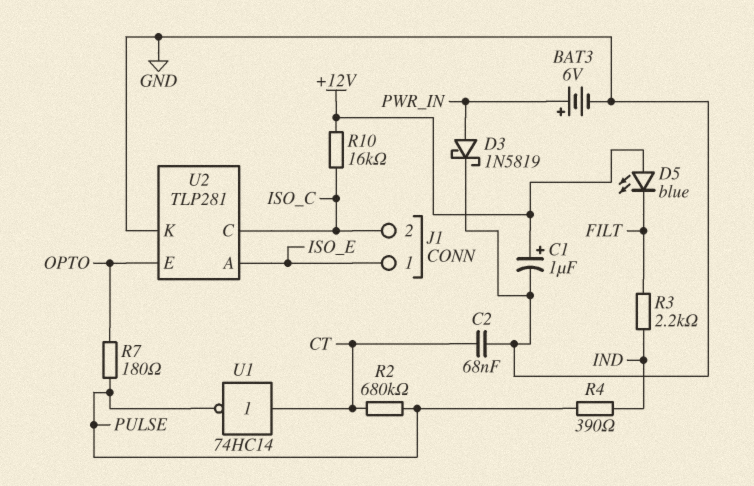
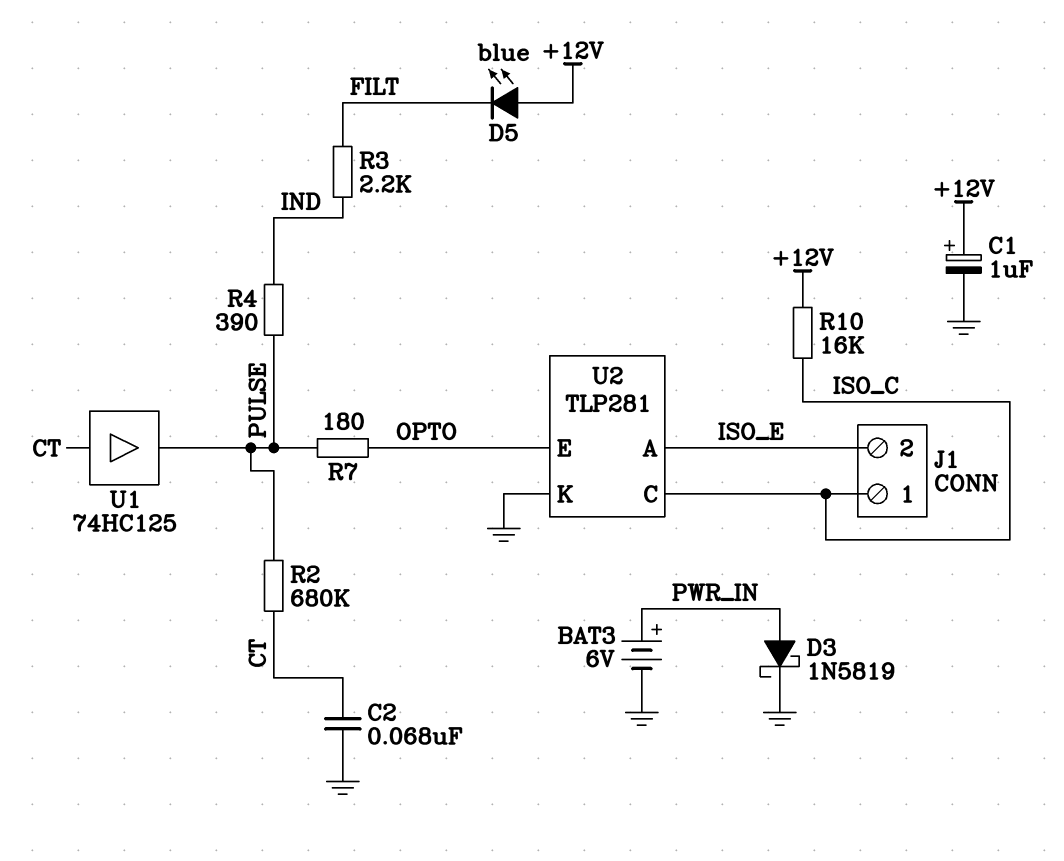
J1 pin 1: ISO_E -> ISO_C
J1 pin 2: ISO_C -> ISO_E
U1: NOT 74HC14 (in CT, out PULSE) -> buffer 74HC125 (in CT, out PULSE)

